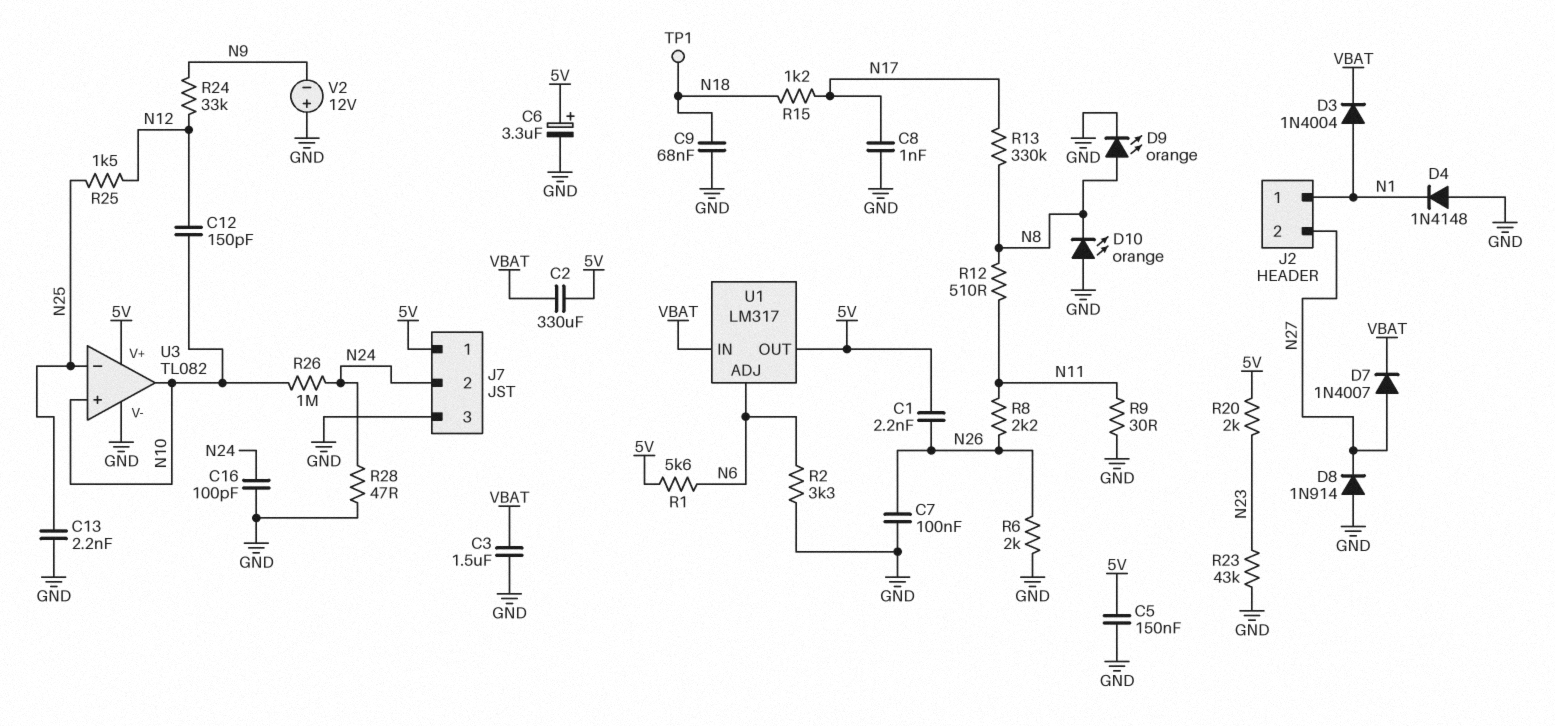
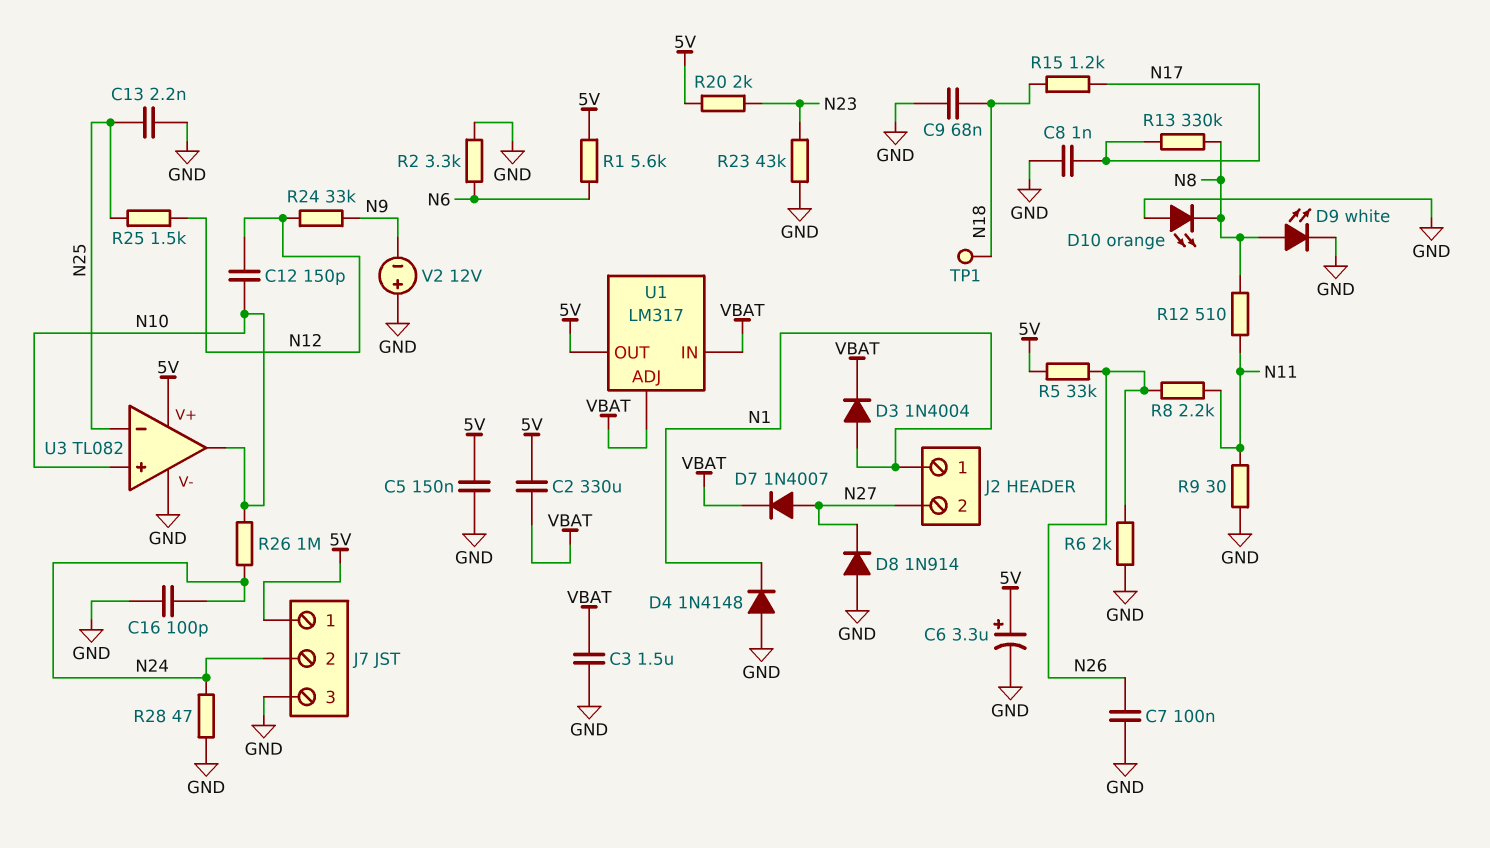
C1: 2.2nF (5V, N26) -> none
D9: LED orange (A N8, K GND) -> LED white (A N8, K GND)
R5: none -> 33k (5V, N26)
U1 pin ADJ: N6 -> VBAT

